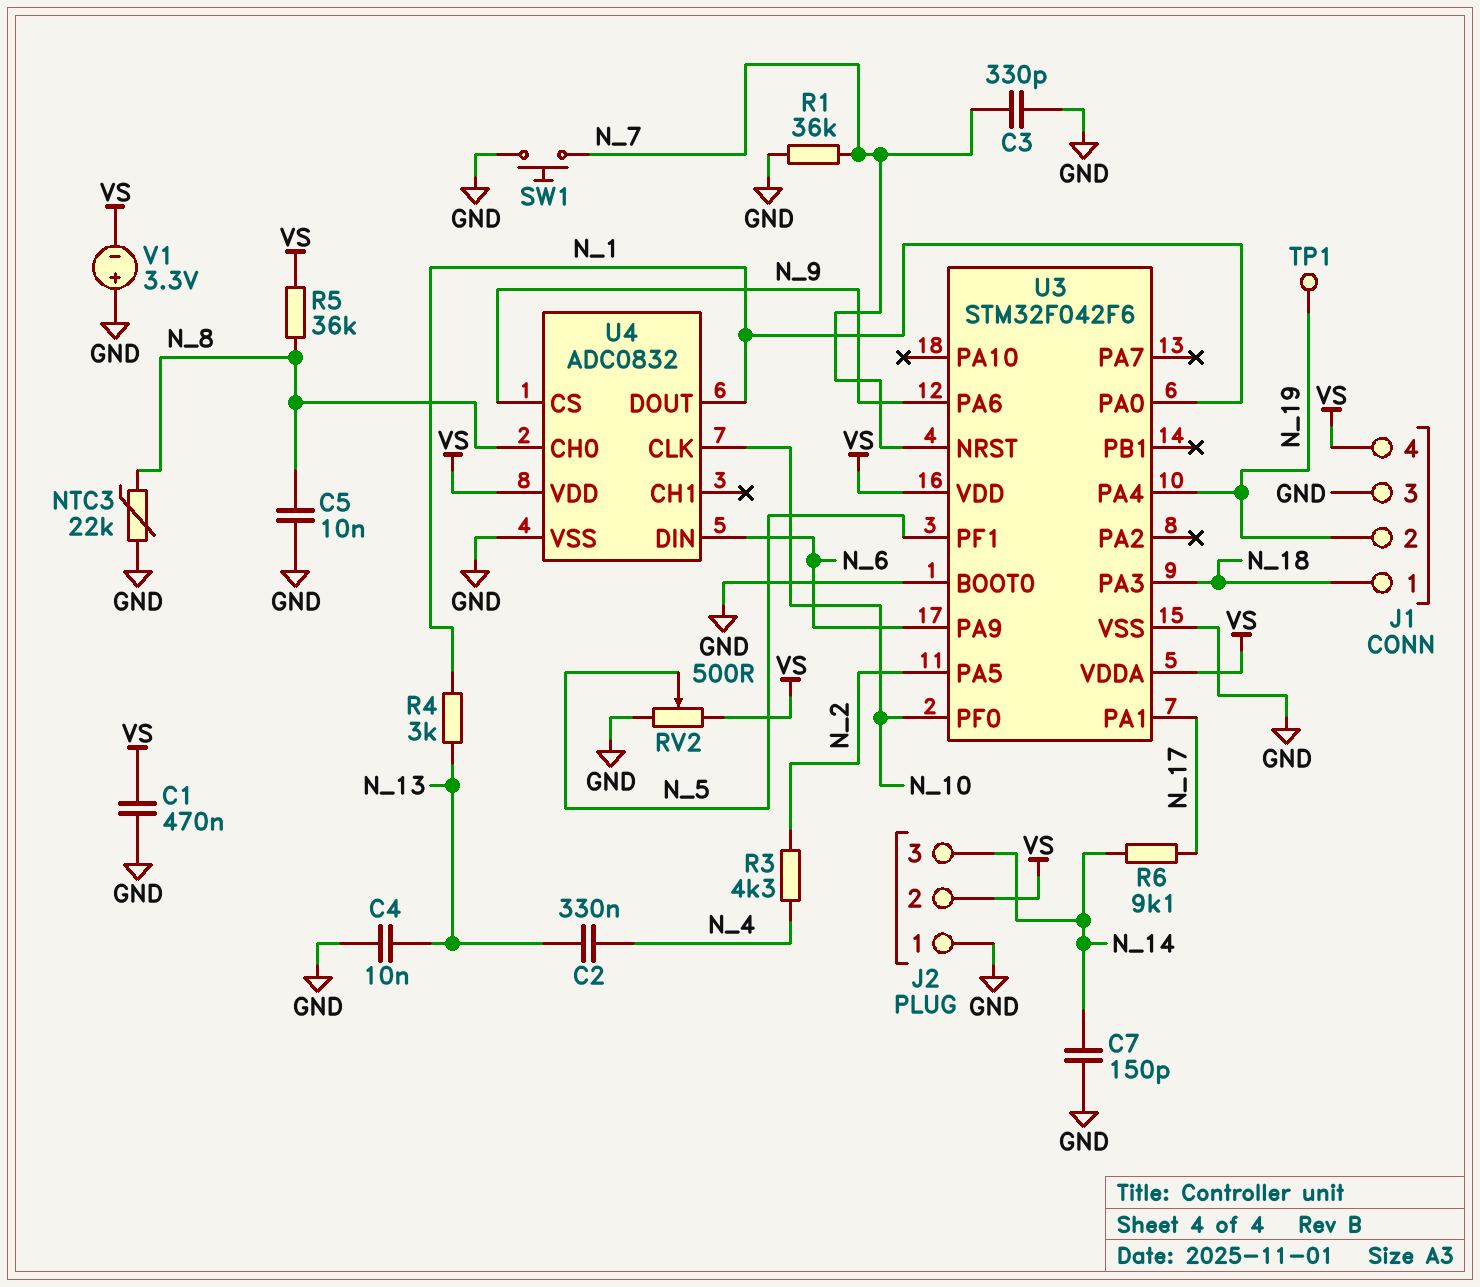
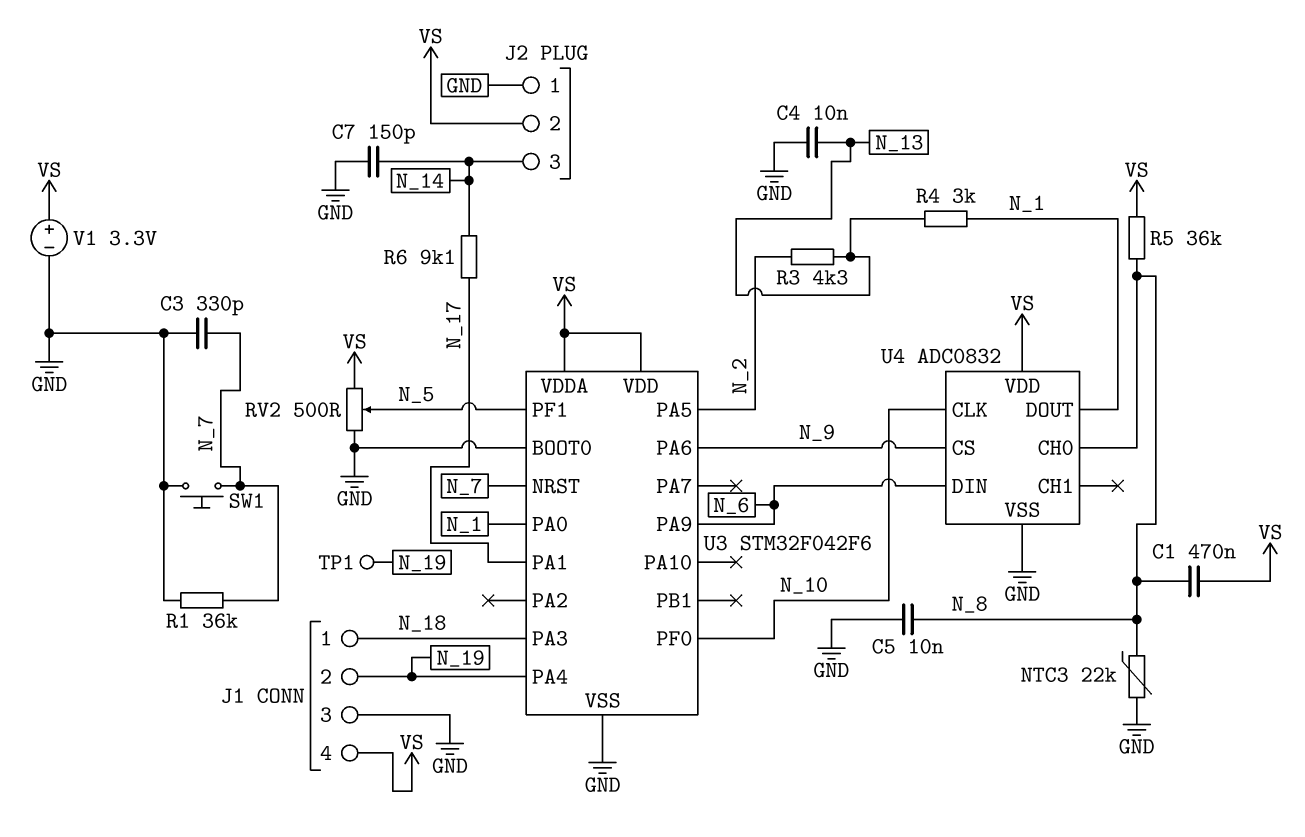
C1: 470nF (GND, VS) -> 470nF (N_8, VS)
C2: 330nF (N_4, N_13) -> none
R3: 4.3k (N_2, N_4) -> 4.3k (N_2, N_13)
V1: 3.3V (plus GND, minus VS) -> 3.3V (plus VS, minus GND)

